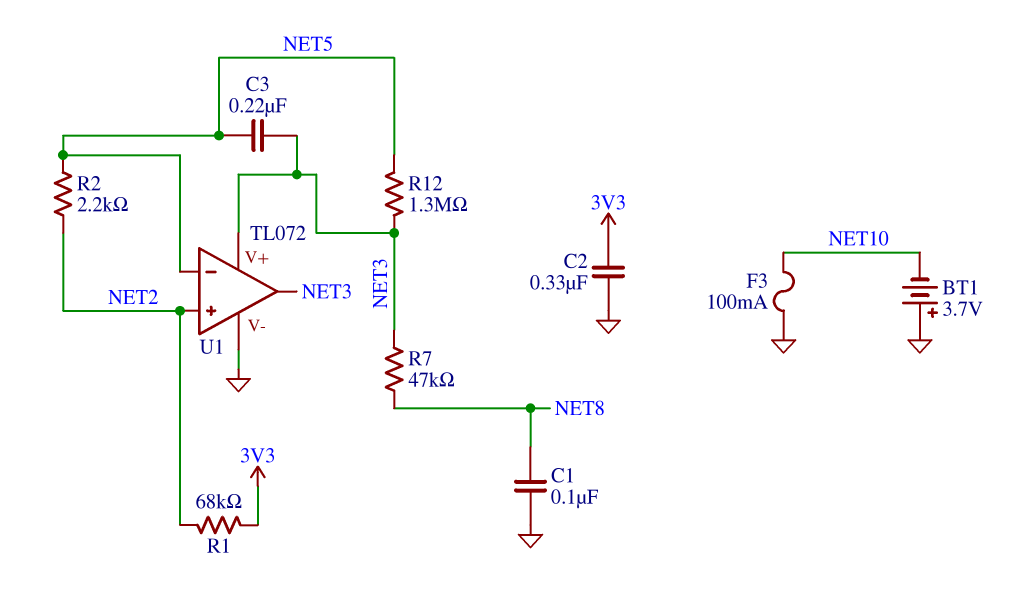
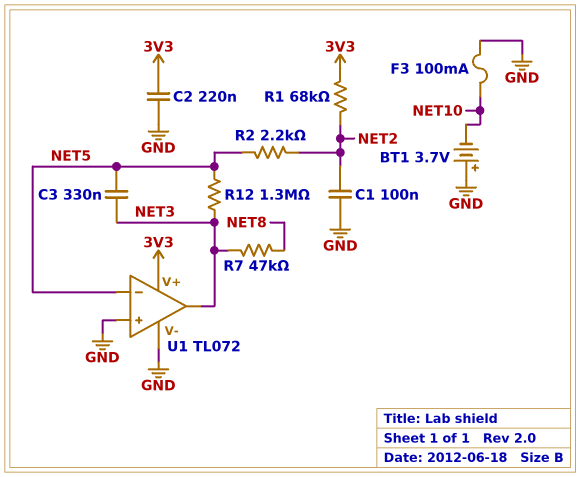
C1: 100nF (GND, NET8) -> 100nF (GND, NET2)
C2: 330nF (3V3, GND) -> 220nF (3V3, GND)
C3: 220nF (NET3, NET5) -> 330nF (NET3, NET5)
U1 pin V+: NET3 -> 3V3
U1 pin in+: NET2 -> GND

